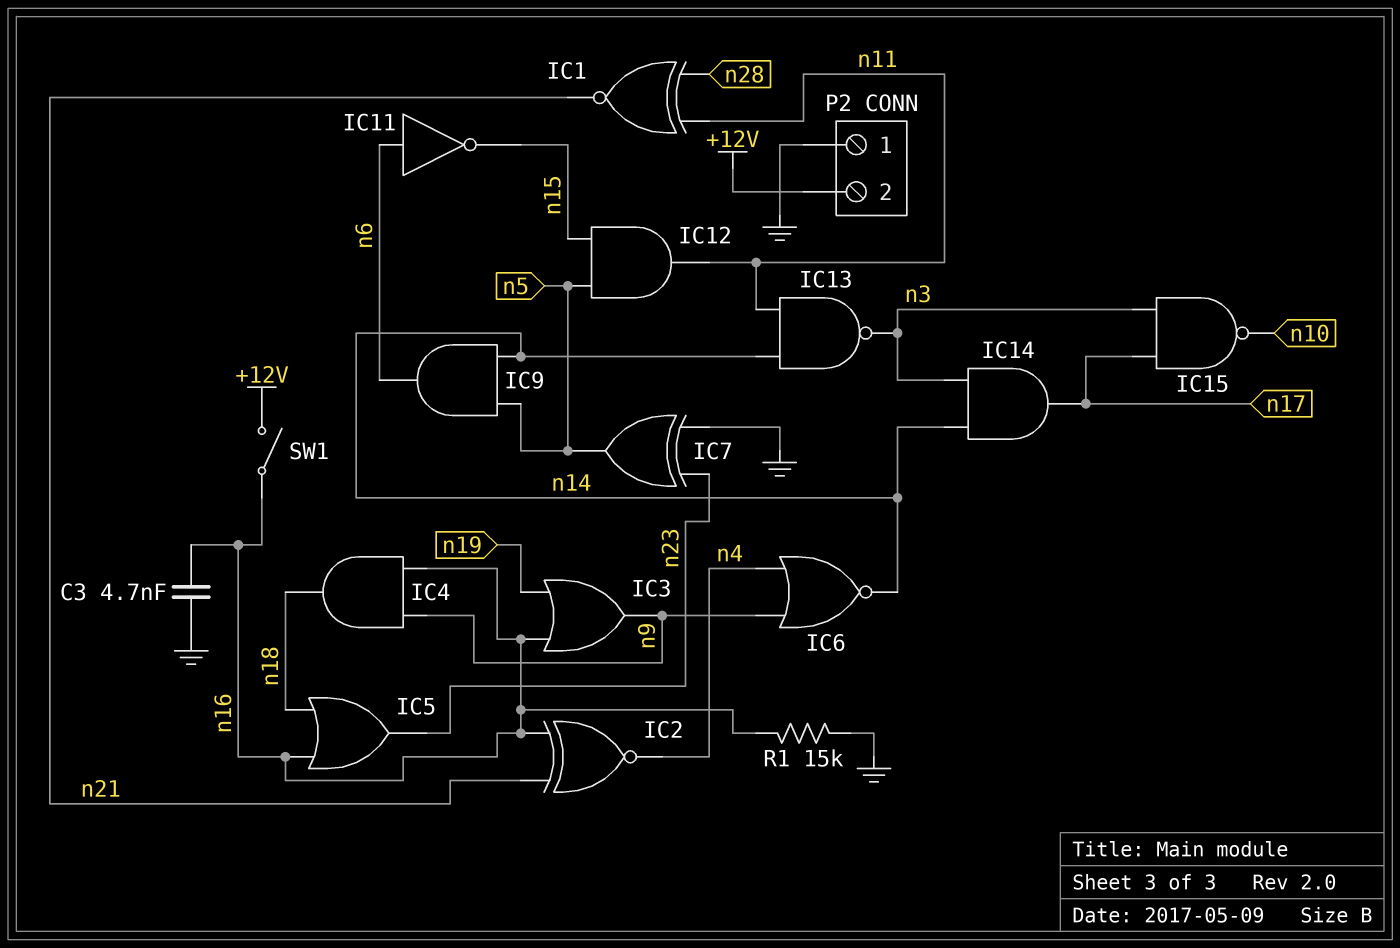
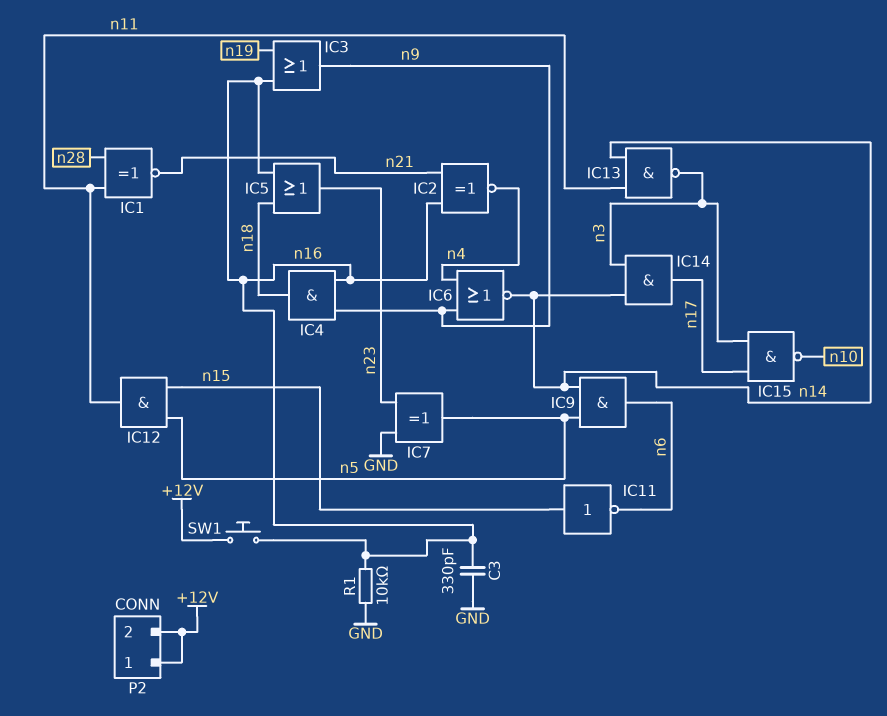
C3: 4.7nF (GND, n16) -> 330pF (GND, n16)
IC11: NOT (in n6, out n15) -> NOT (in n15, out n6)
P2 pin 1: GND -> +12V
R1: 15k (GND, n16) -> 10k (GND, n16)
SW1: switch (+12V, n16) -> button (+12V, n16)

